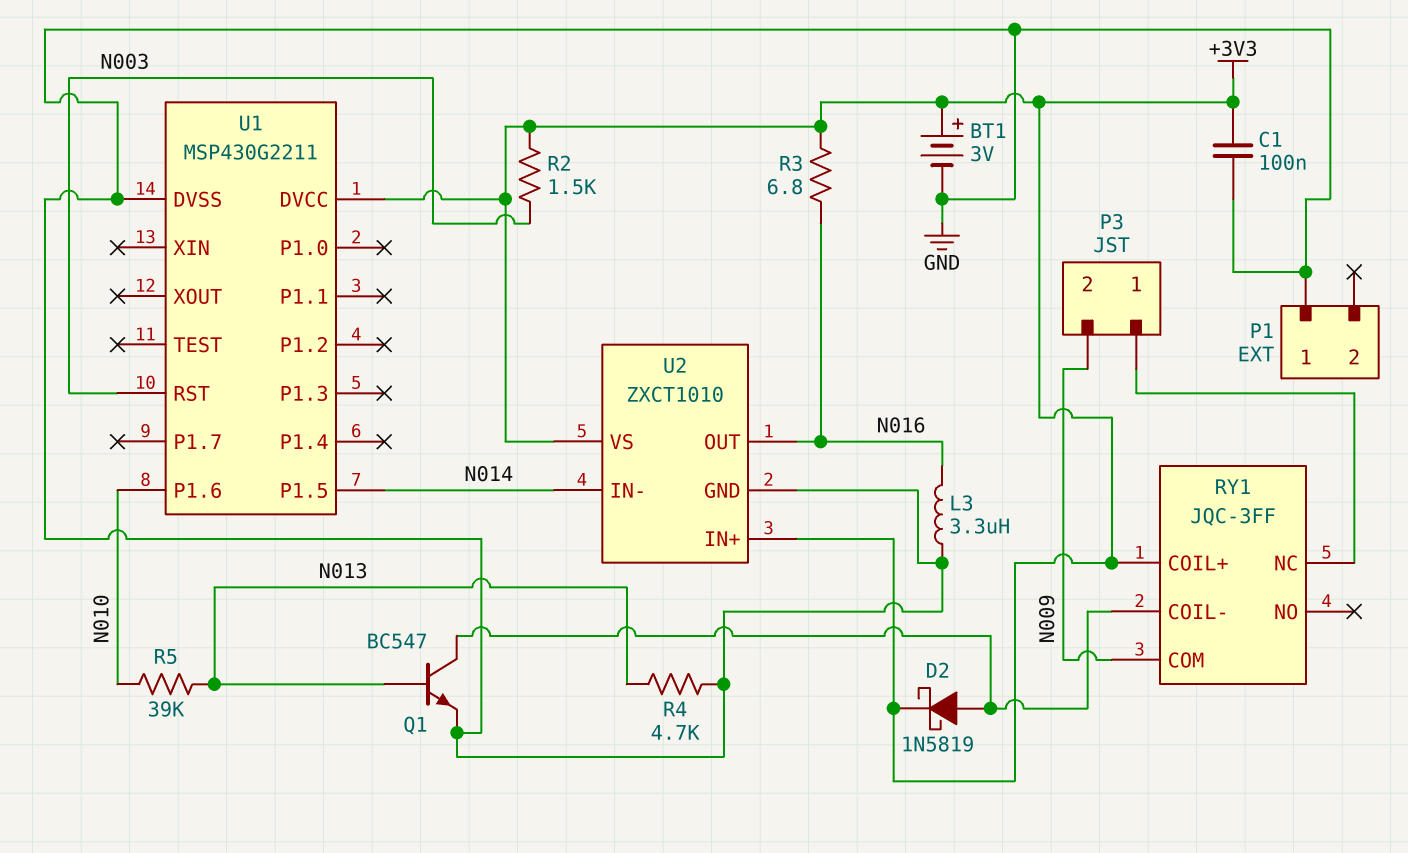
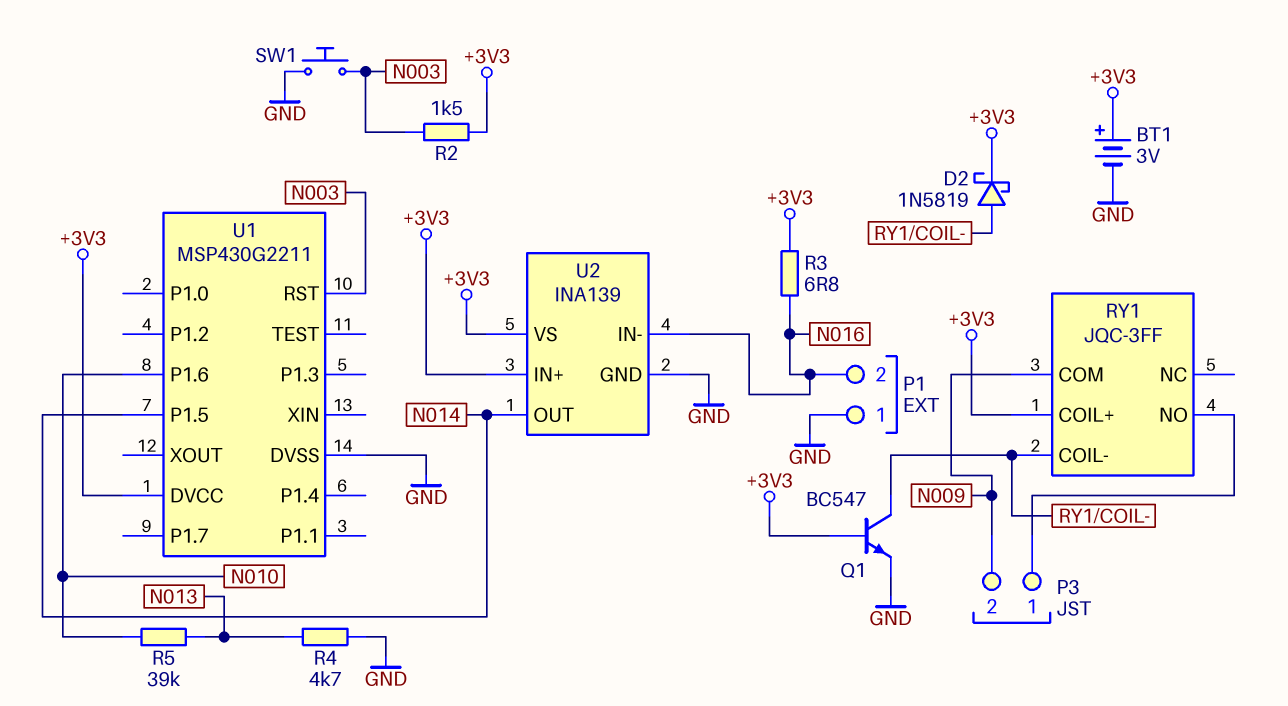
C1: 100nF (+3V3, GND) -> none
L3: 3.3uH (GND, N016) -> none
P1 pin 2: none -> N016
Q1: NPN BC547 (B N013, C RY1/COIL-, E GND) -> NPN BC547 (B +3V3, C RY1/COIL-, E GND)
RY1 pin NC: P3/1 -> none
RY1 pin NO: none -> P3/1
SW1: none -> button (GND, N003)
U2: ZXCT1010 -> INA139
U2 pin IN-: N014 -> N016
U2 pin OUT: N016 -> N014

